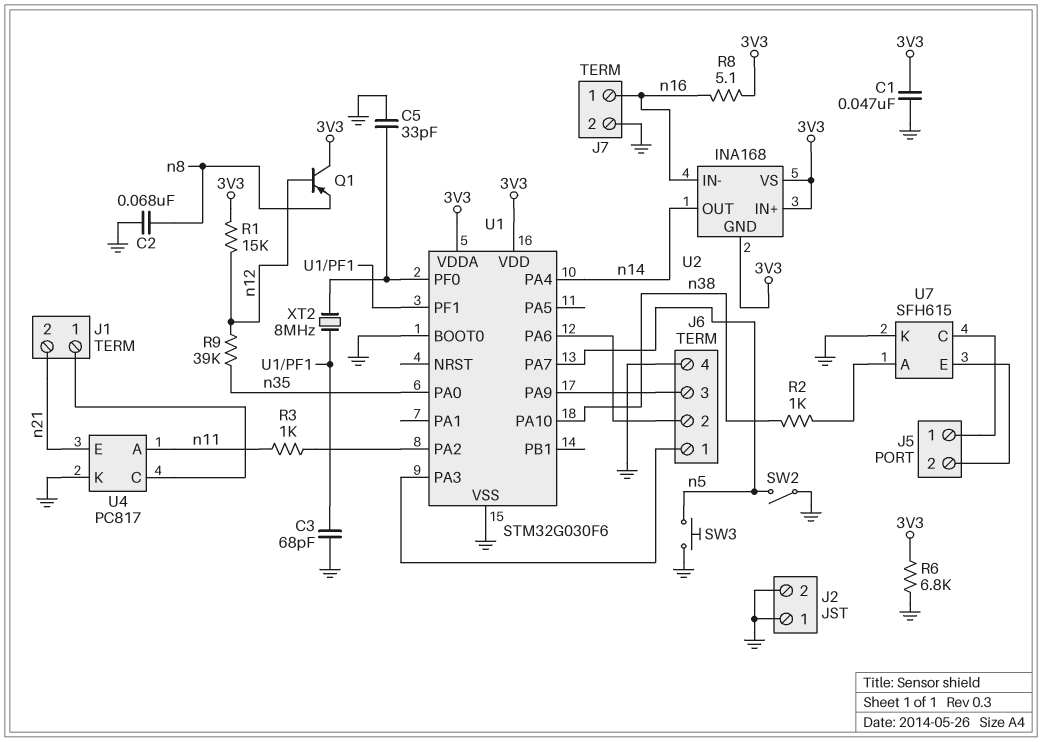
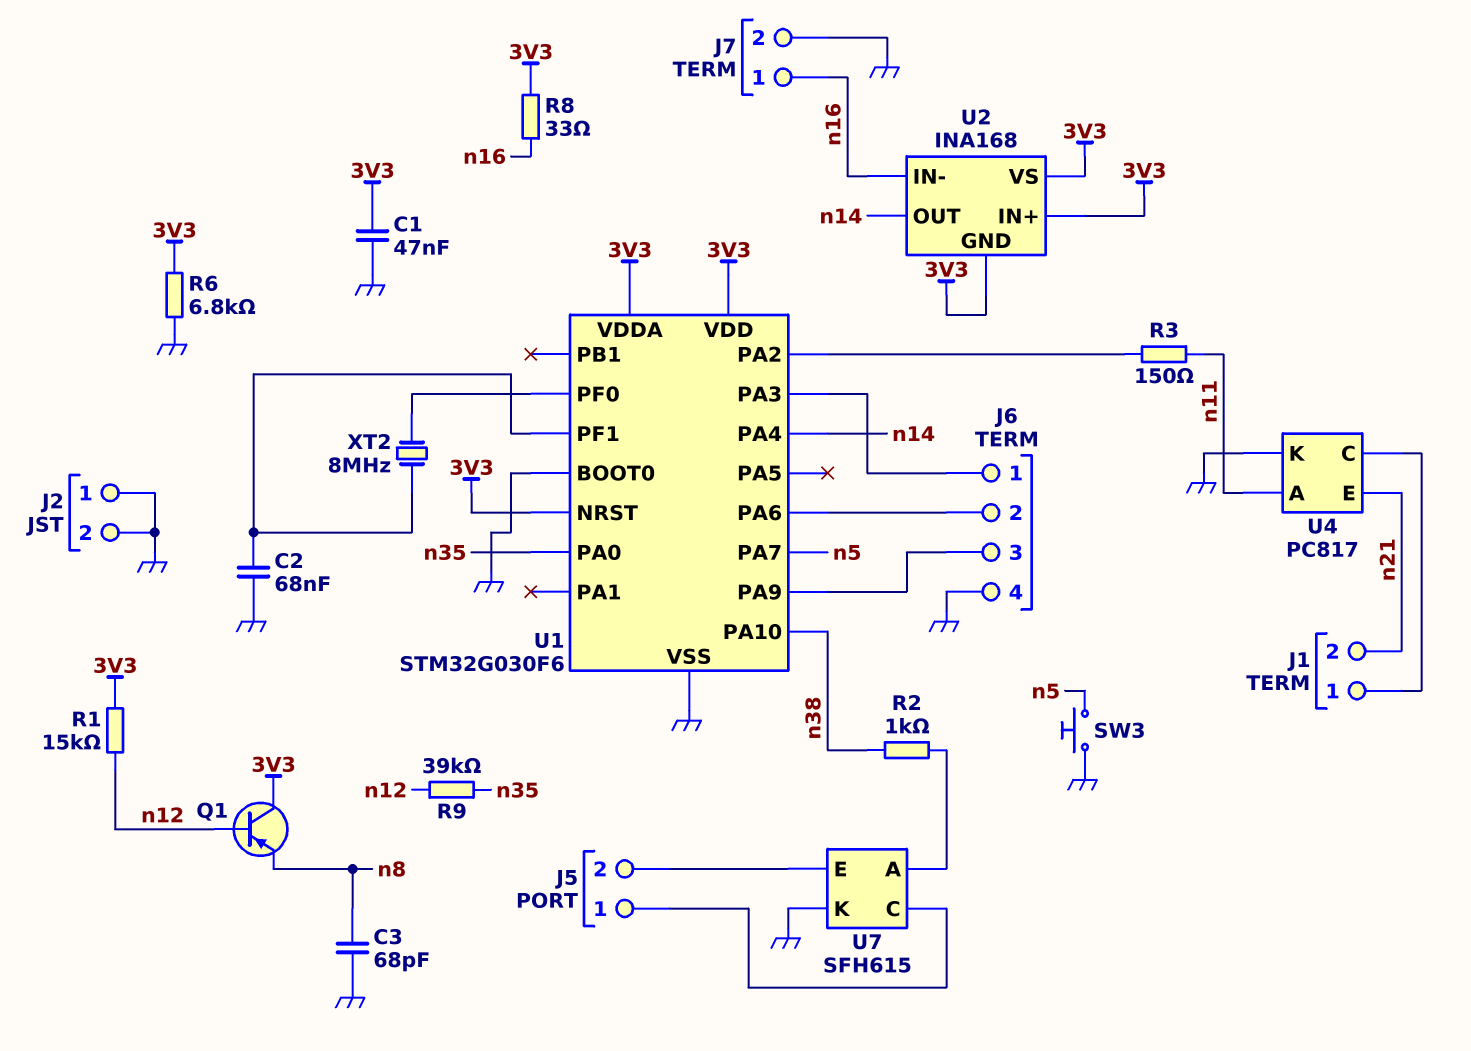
C2: 68nF (GND, n8) -> 68nF (GND, U1/PF1)
C3: 68pF (GND, U1/PF1) -> 68pF (GND, n8)
C5: 33pF (GND, U1/PF0) -> none
R3: 1k (U1/PA2, n11) -> 150 (U1/PA2, n11)
R8: 5.1 (3V3, n16) -> 33 (3V3, n16)
SW2: switch (GND, n5) -> none
U1 pin NRST: none -> 3V3

